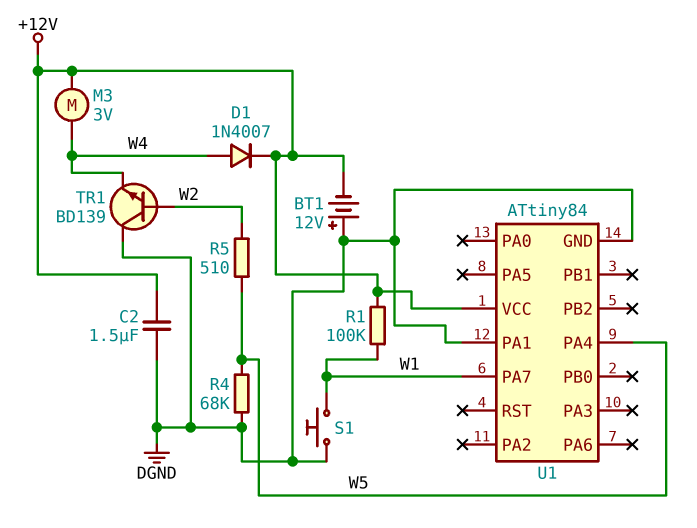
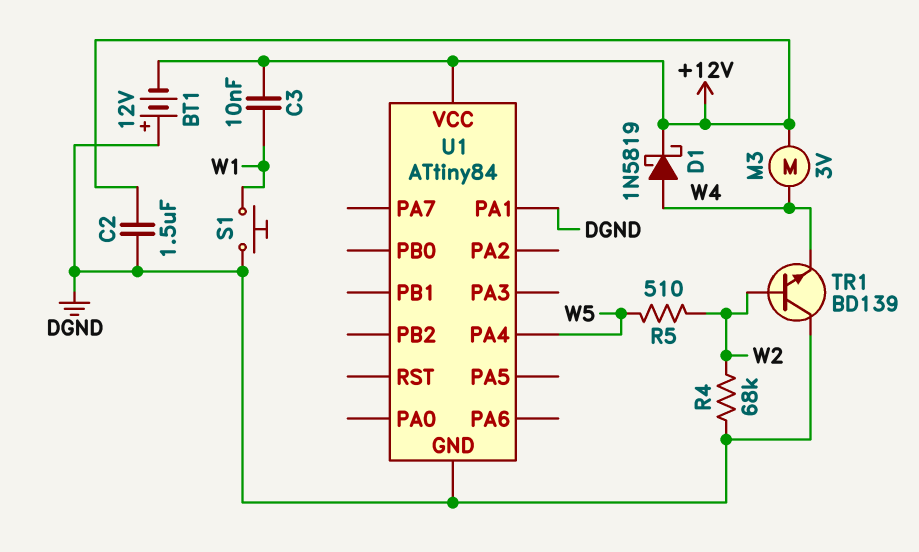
C3: none -> 10nF (+12V, W1)
D1: diode 1N4007 (A W4, K +12V) -> schottky 1N5819 (A W4, K +12V)
R1: 100k (+12V, W1) -> none
R4: 68k (DGND, W5) -> 68k (DGND, W2)
U1 pin PA7: W1 -> none

